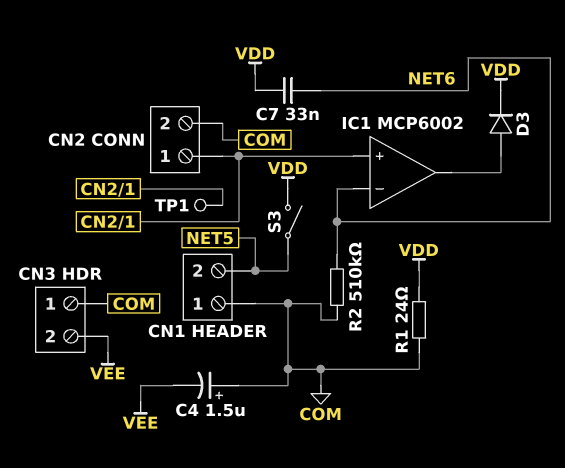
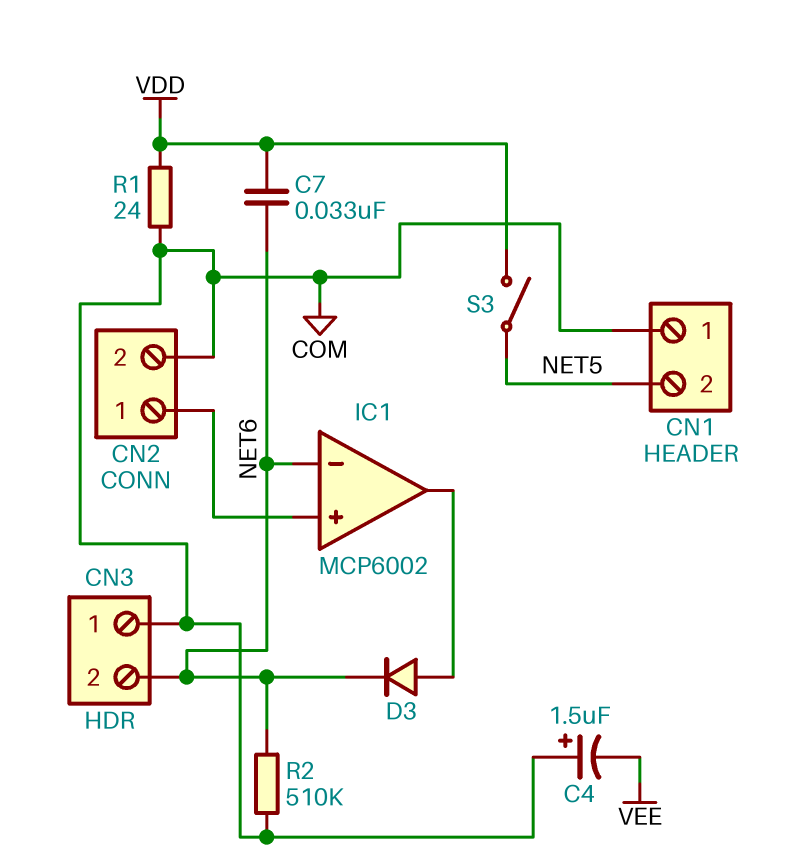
CN3 pin 2: VEE -> NET6
D3: diode (A IC1/out, K VDD) -> diode (A IC1/out, K NET6)
TP1: test point (CN2/1) -> none

